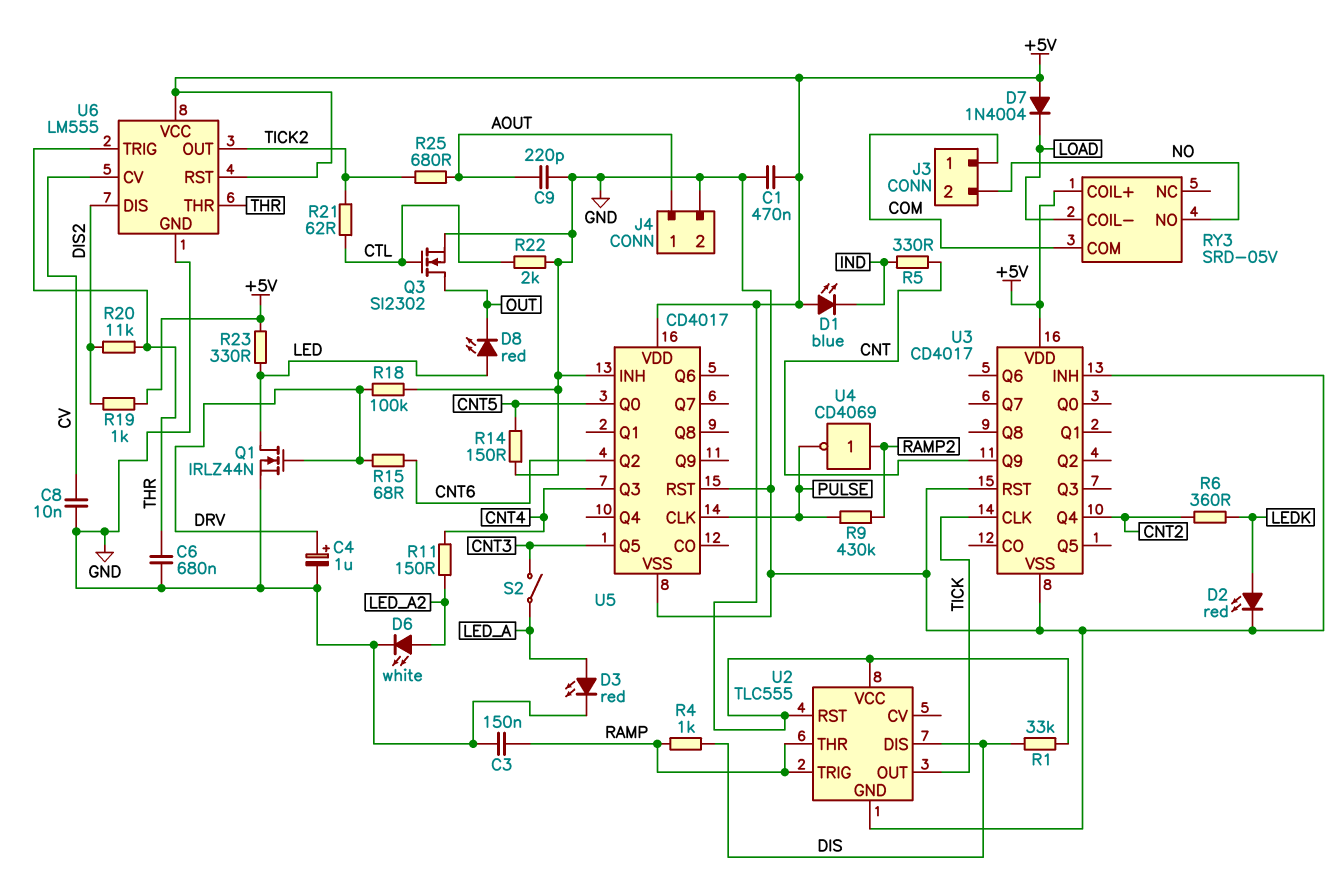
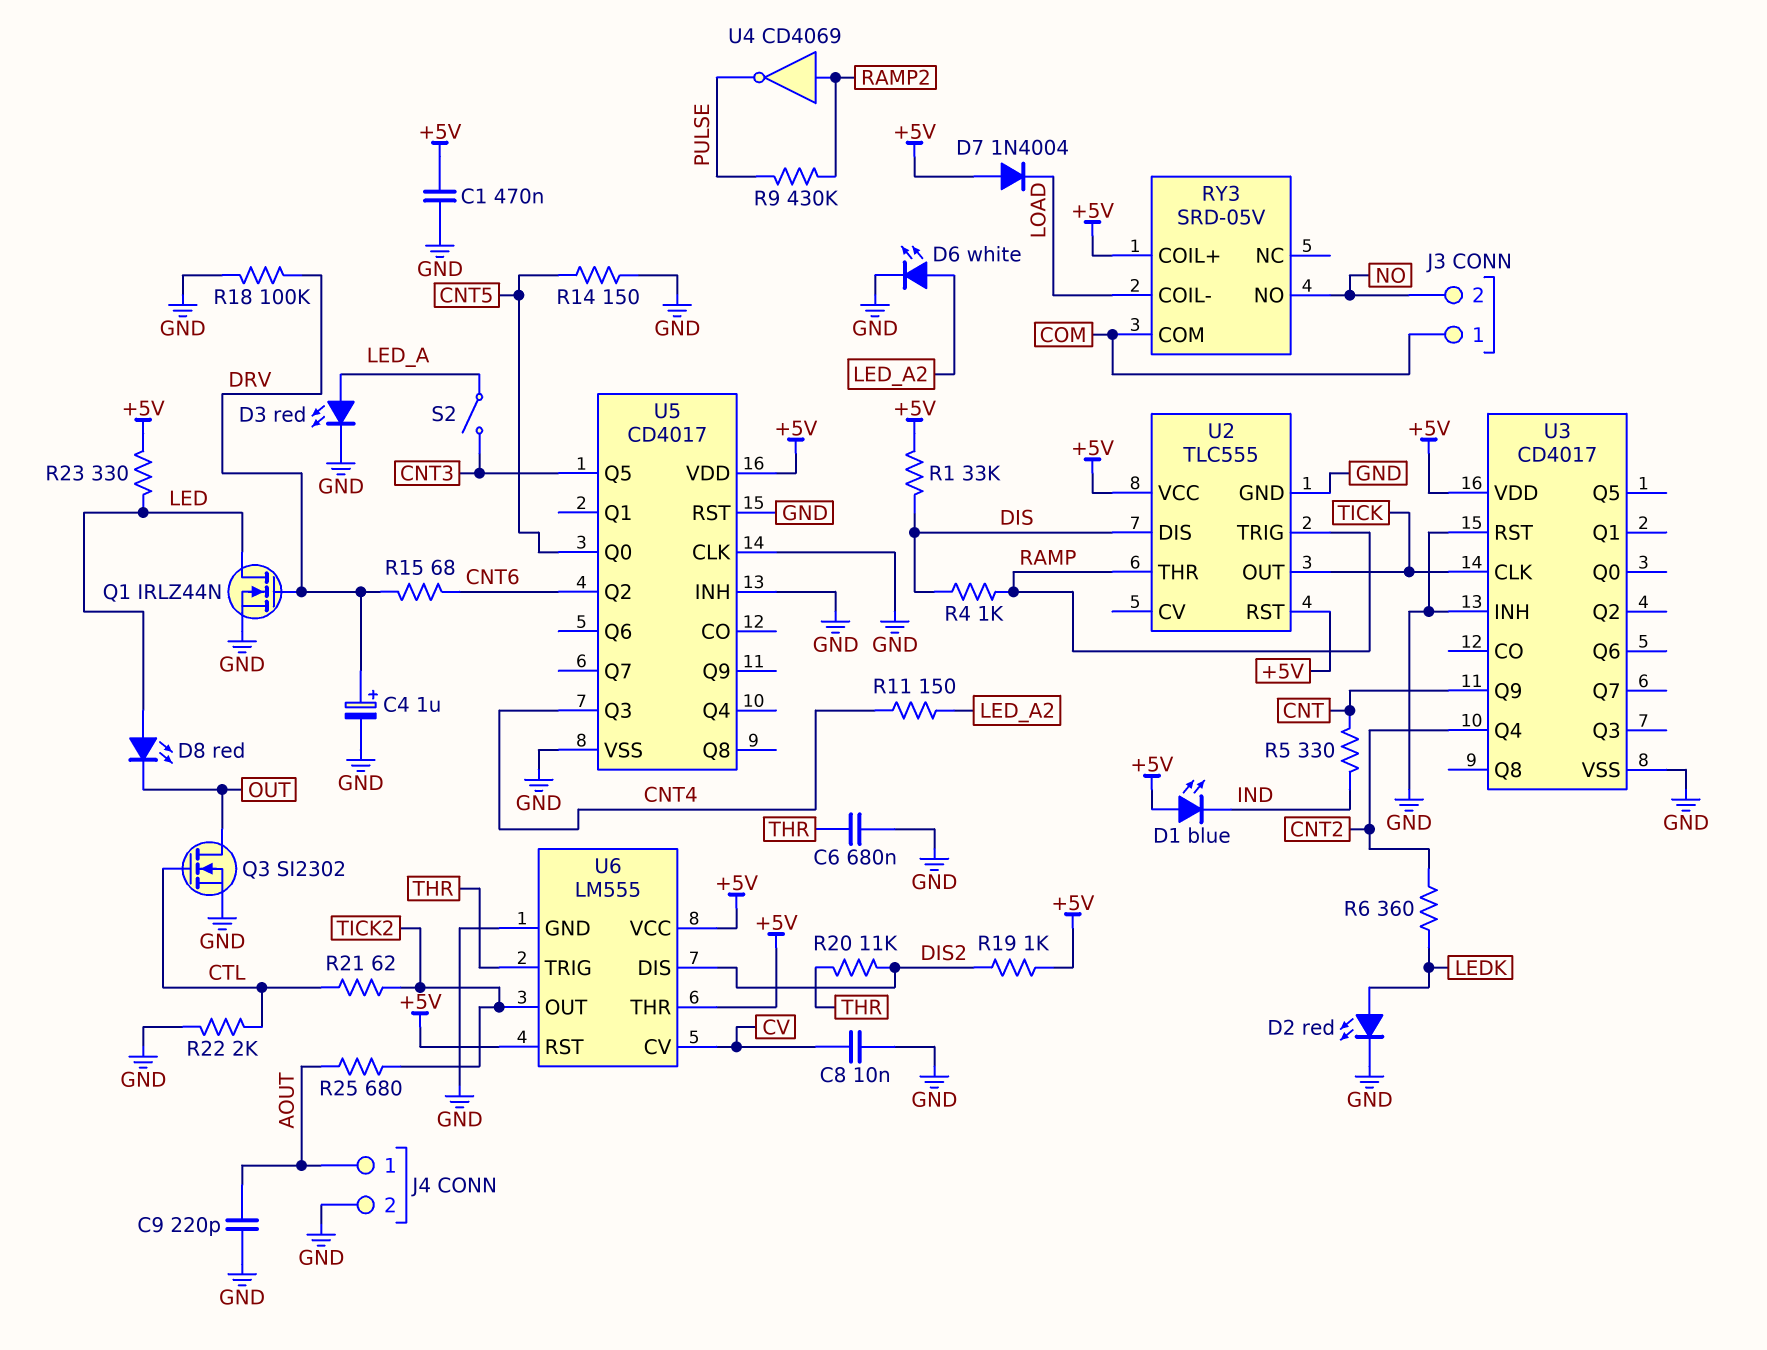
C3: 150nF (GND, RAMP) -> none
U5 pin CLK: PULSE -> GND
U6 pin THR: THR -> +5V

